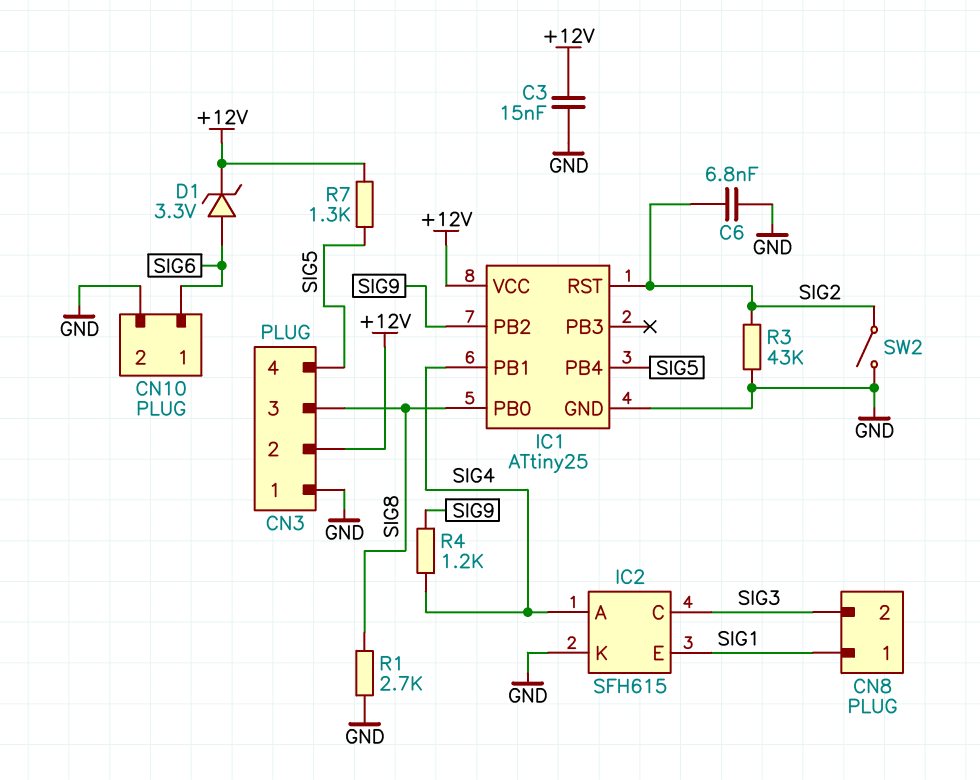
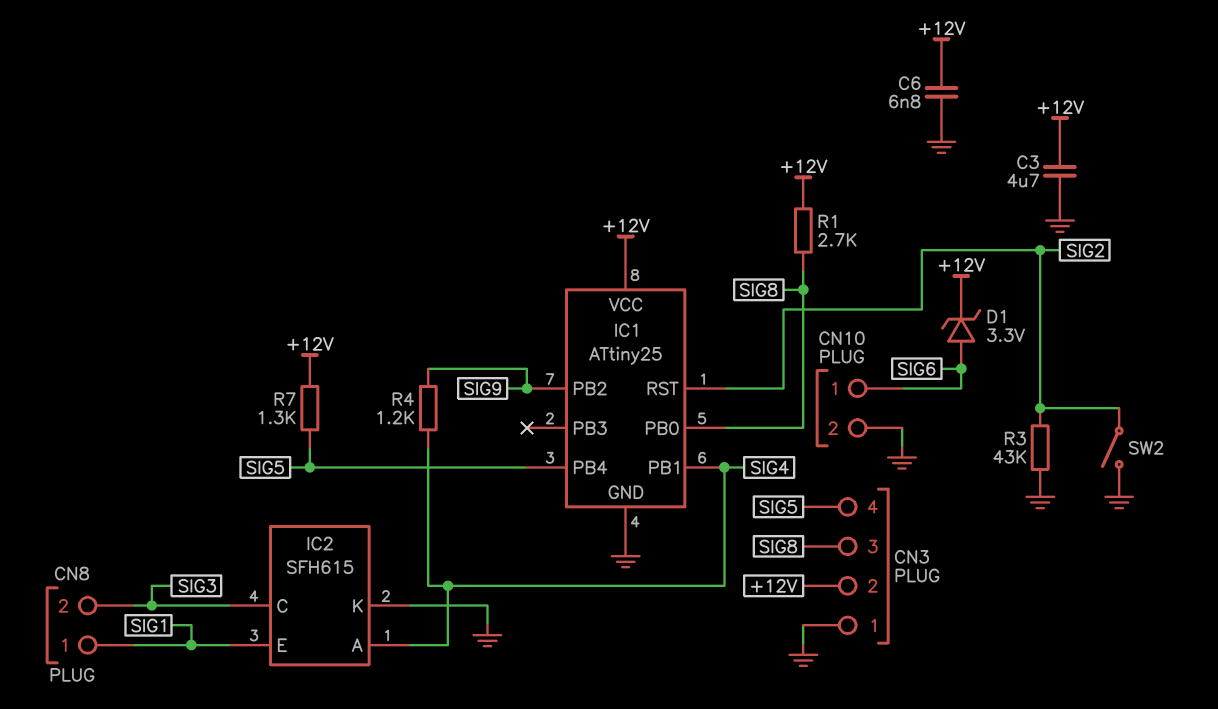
C3: 15nF (+12V, GND) -> 4.7uF (+12V, GND)
C6: 6.8nF (GND, SIG2) -> 6.8nF (+12V, GND)
R1: 2.7k (GND, SIG8) -> 2.7k (+12V, SIG8)

